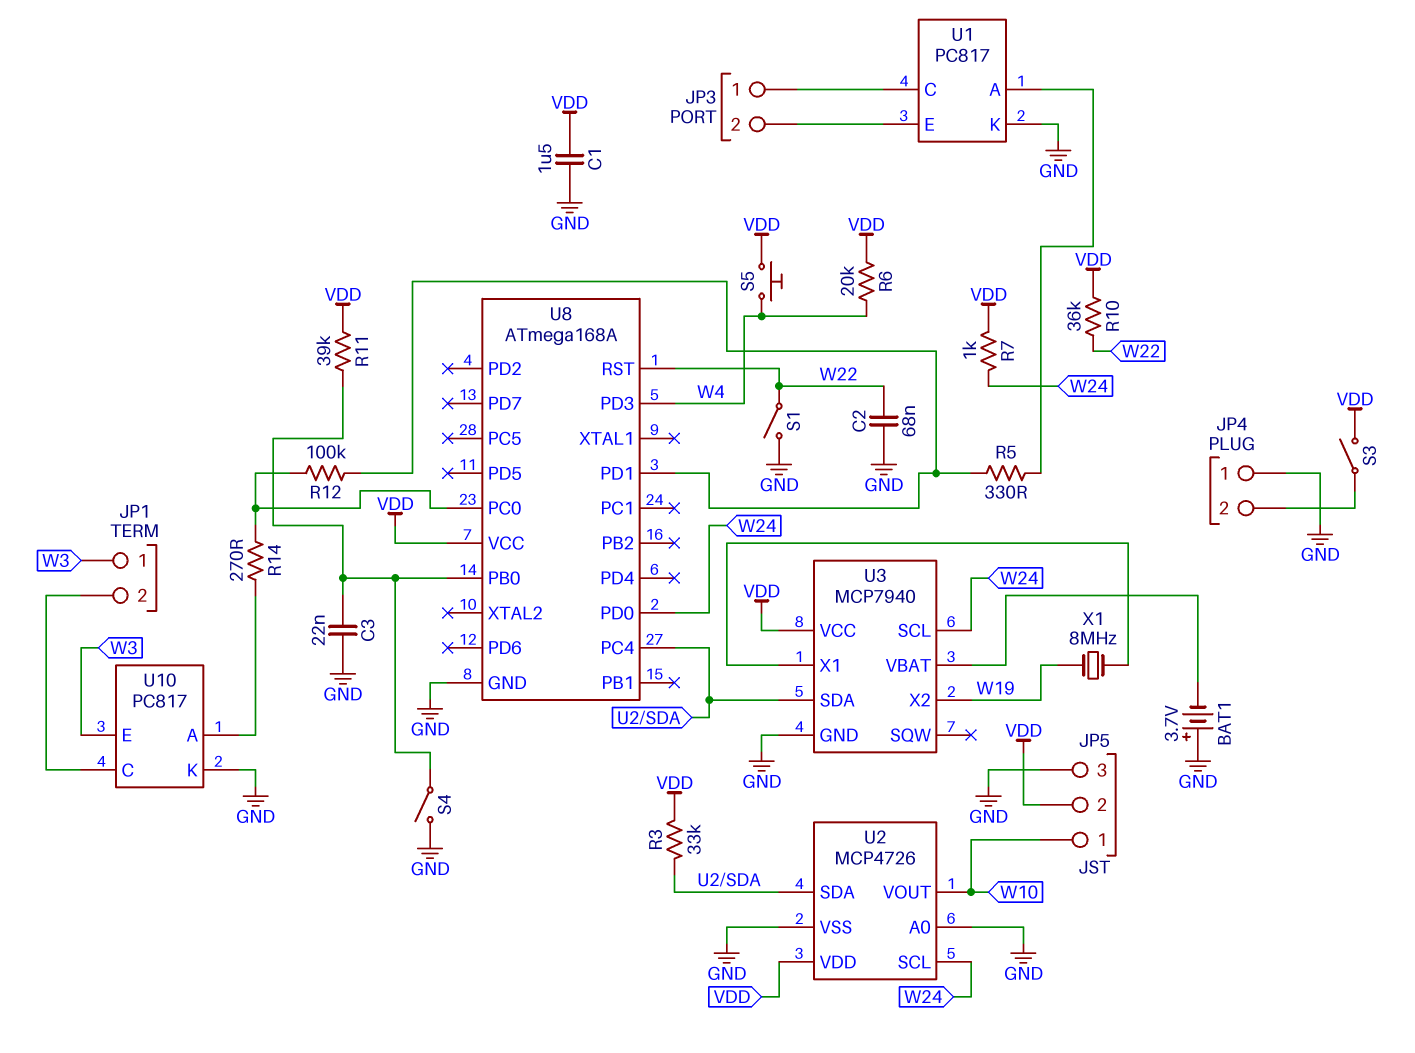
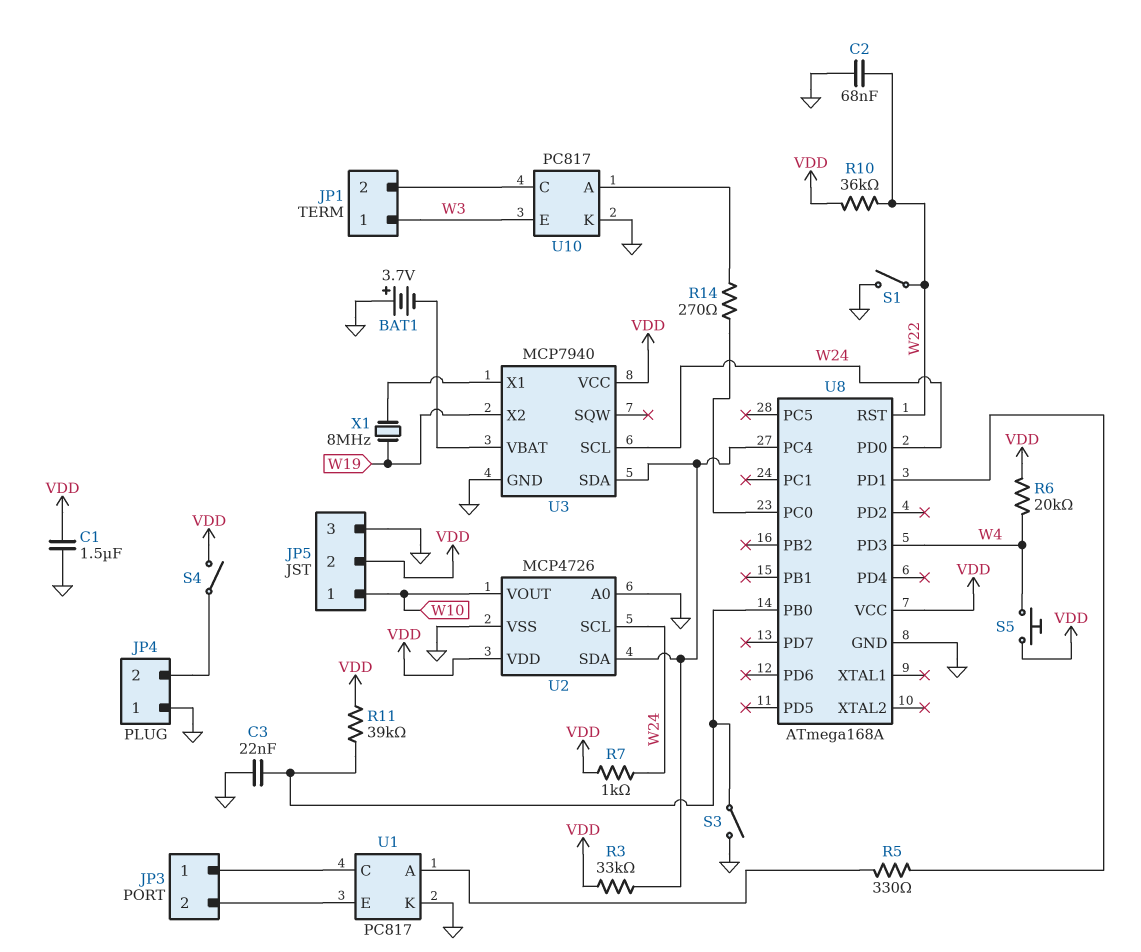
R12: 100k (U8/PC0, U8/PD1) -> none
S3: switch (JP4/2, VDD) -> switch (GND, U8/PB0)
S4: switch (GND, U8/PB0) -> switch (JP4/2, VDD)

